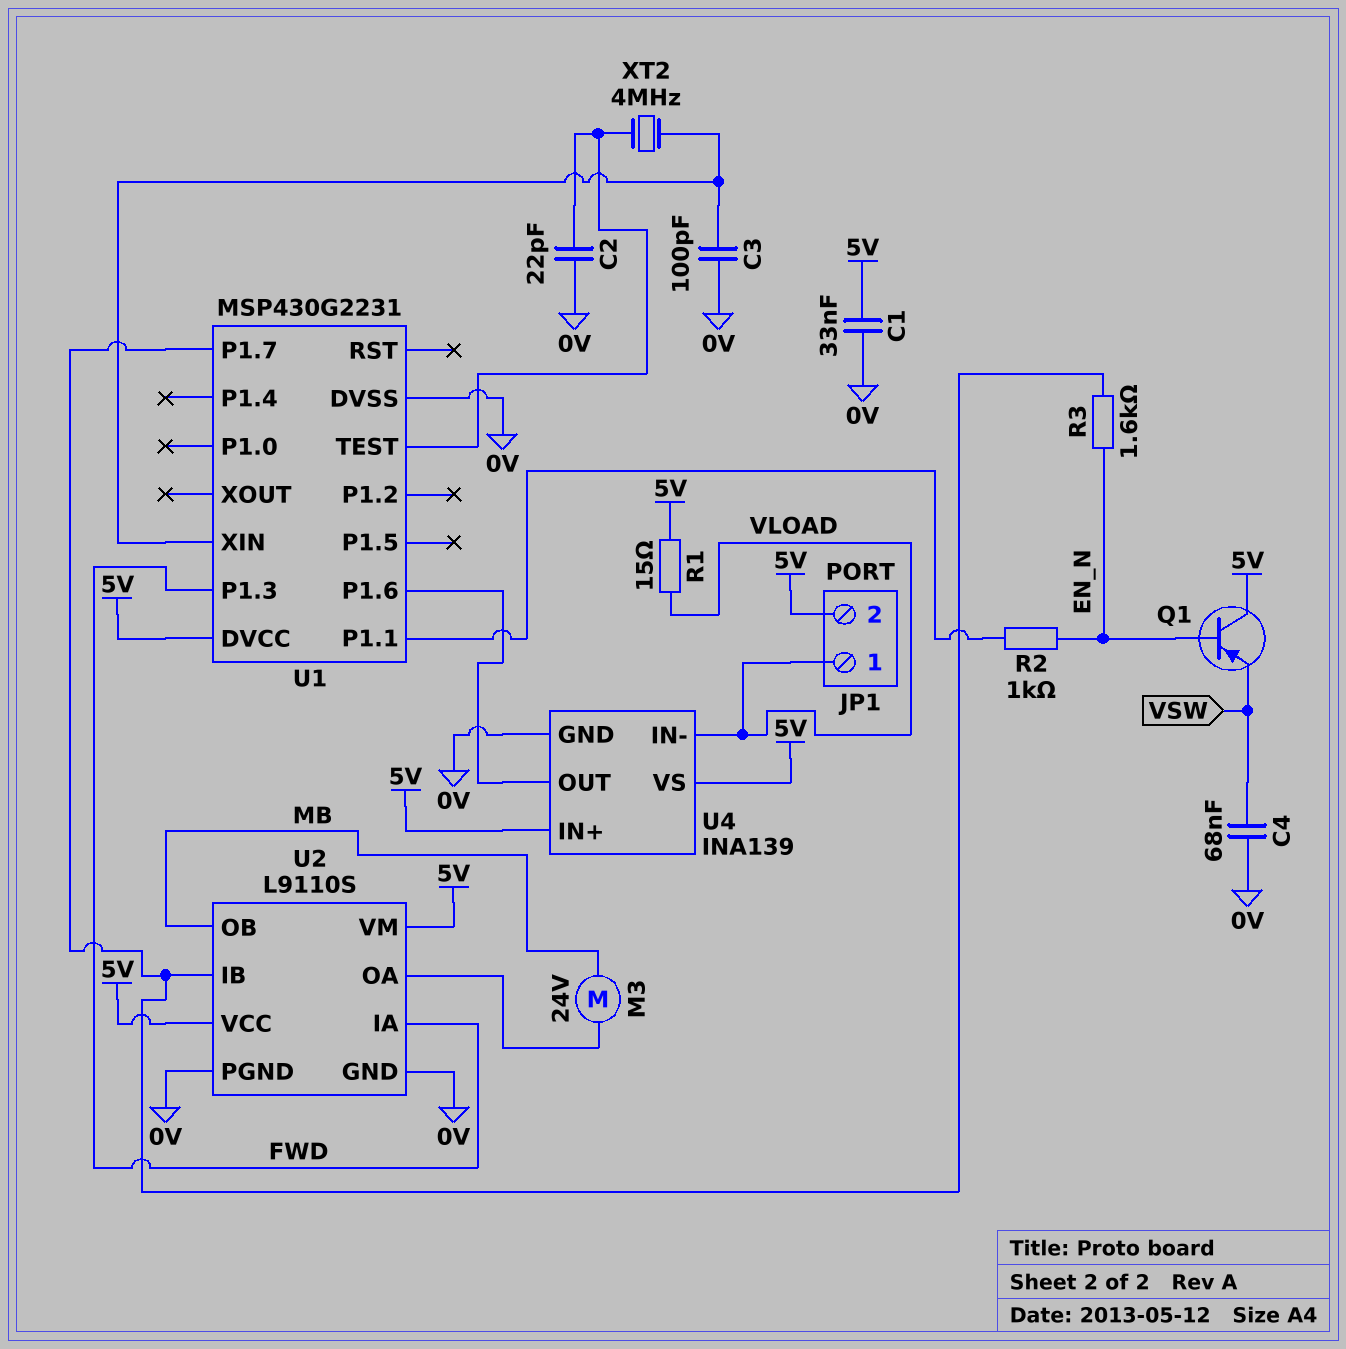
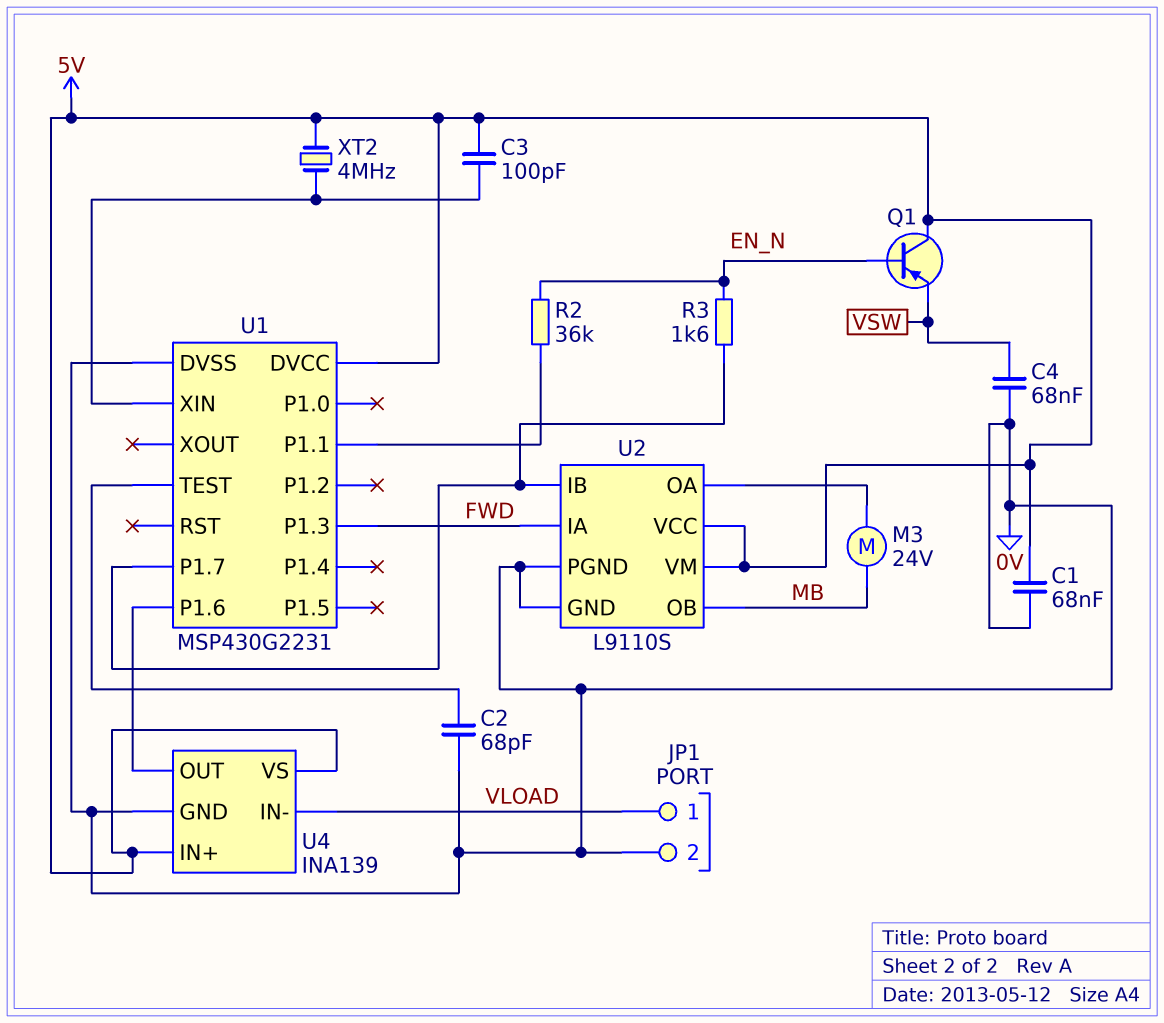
C1: 33nF (0V, 5V) -> 68nF (0V, 5V)
C2: 22pF (0V, U1/TEST) -> 68pF (0V, U1/TEST)
C3: 100pF (0V, U1/XIN) -> 100pF (5V, U1/XIN)
JP1 pin 2: 5V -> 0V
R1: 15 (5V, VLOAD) -> none
R2: 1k (EN_N, U1/P1.1) -> 36k (EN_N, U1/P1.1)
XT2: 4MHz (U1/TEST, U1/XIN) -> 4MHz (5V, U1/XIN)

